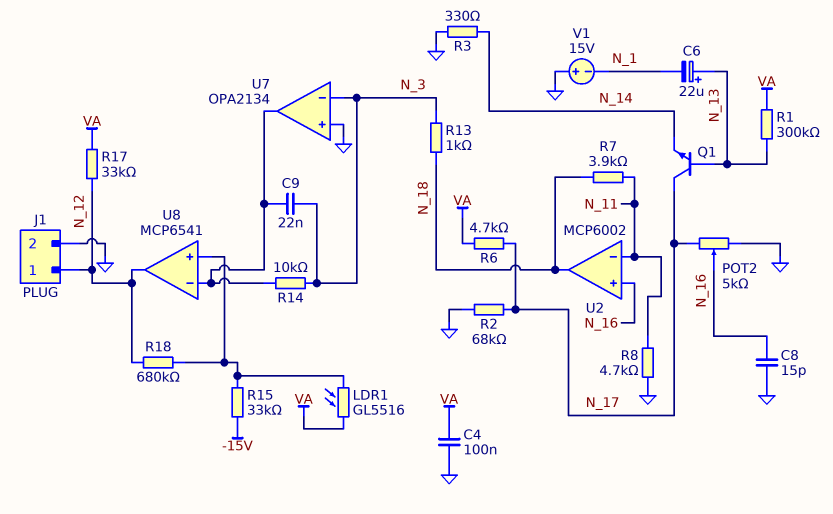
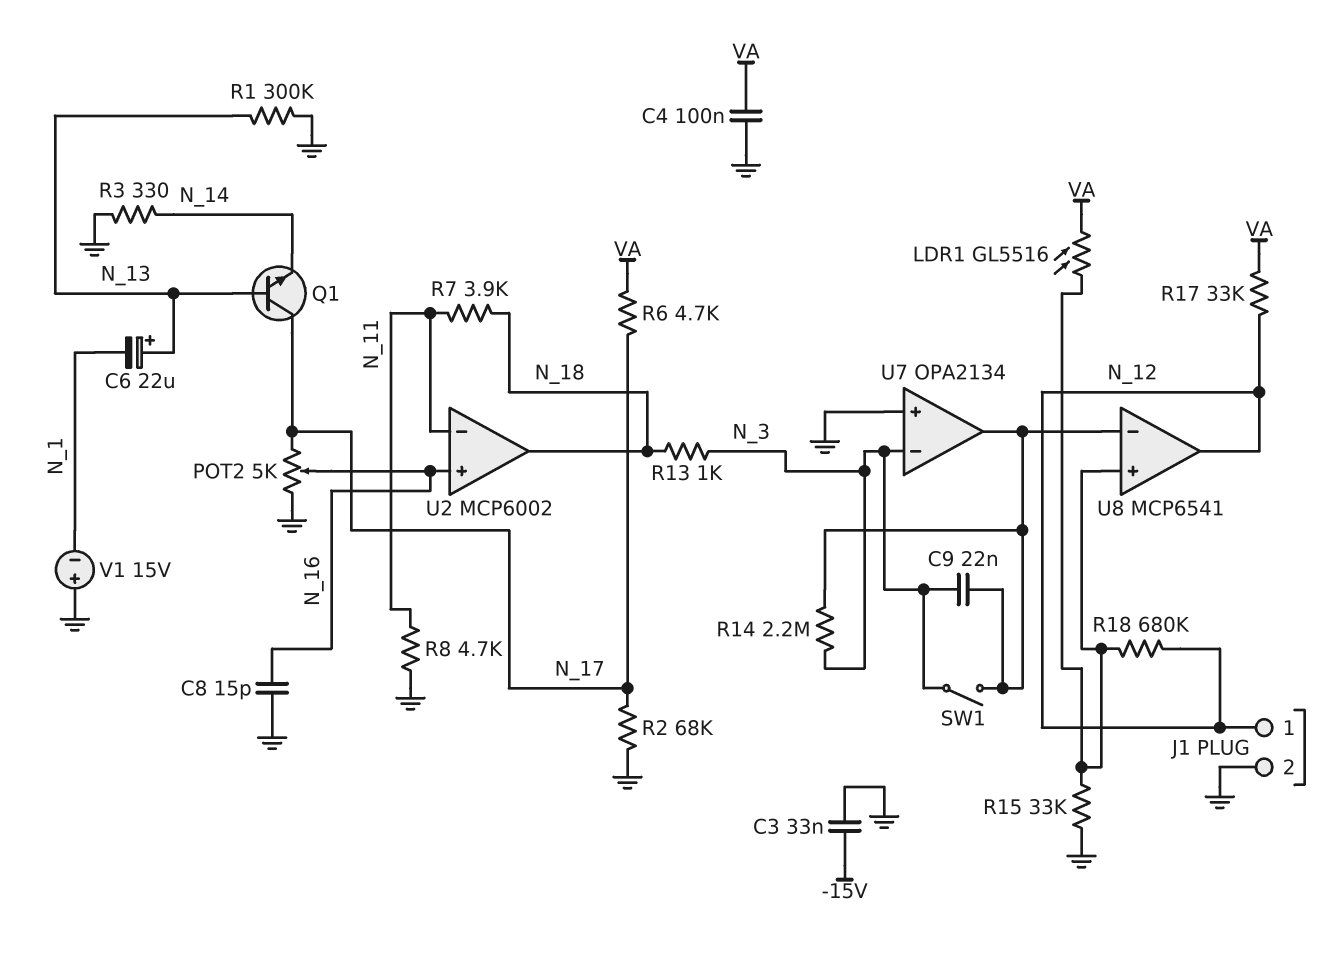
C3: none -> 33nF (-15V, GND)
R1: 300k (N_13, VA) -> 300k (GND, N_13)
R14: 10k (N_3, U7/out) -> 2.2M (N_3, U7/out)
R15: 33k (-15V, U8/in+) -> 33k (GND, U8/in+)
SW1: none -> switch (N_3, U7/out)

